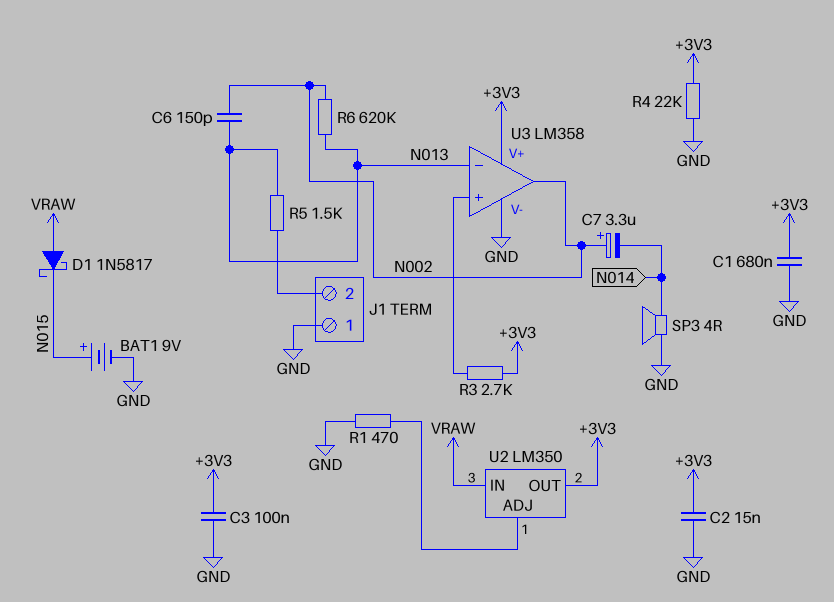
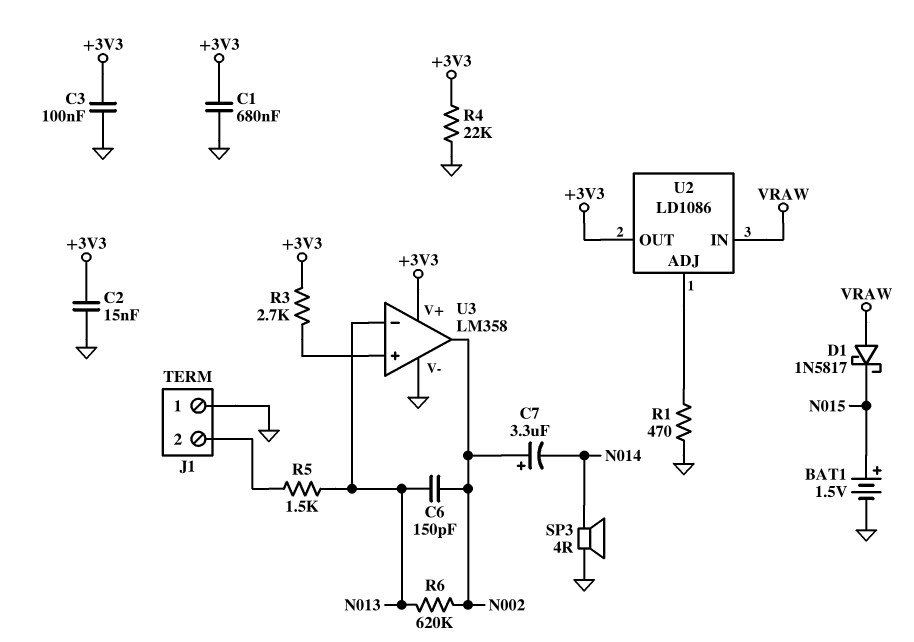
BAT1: 9V (plus N015, minus GND) -> 1.5V (plus N015, minus GND)
U2: LM350 -> LD1086

